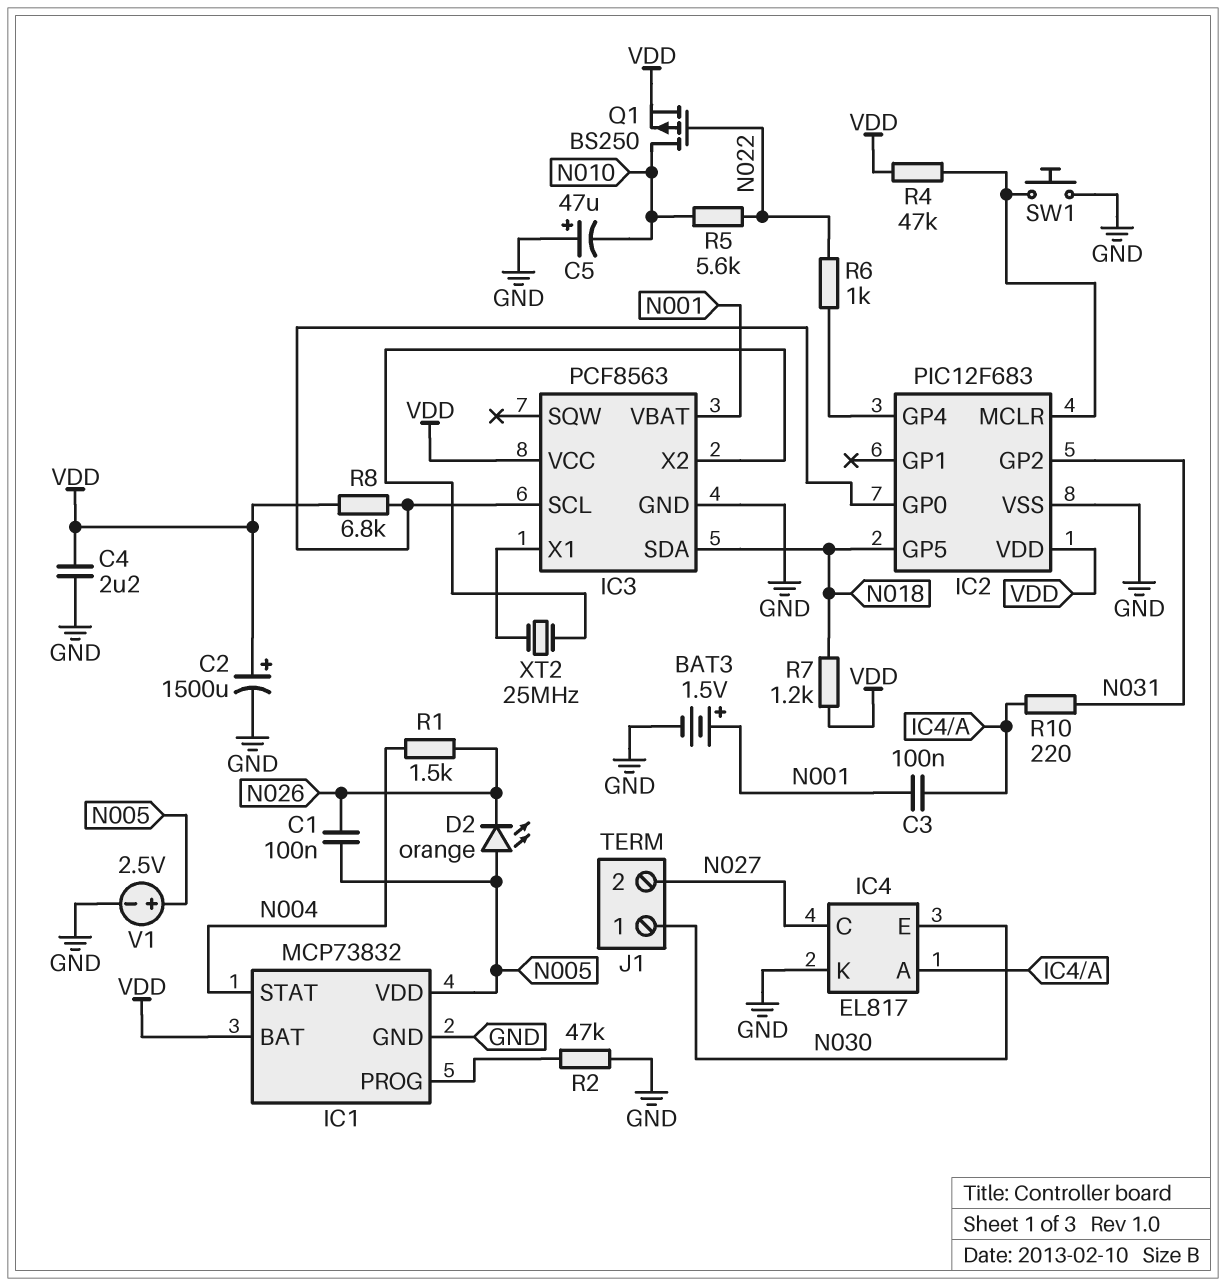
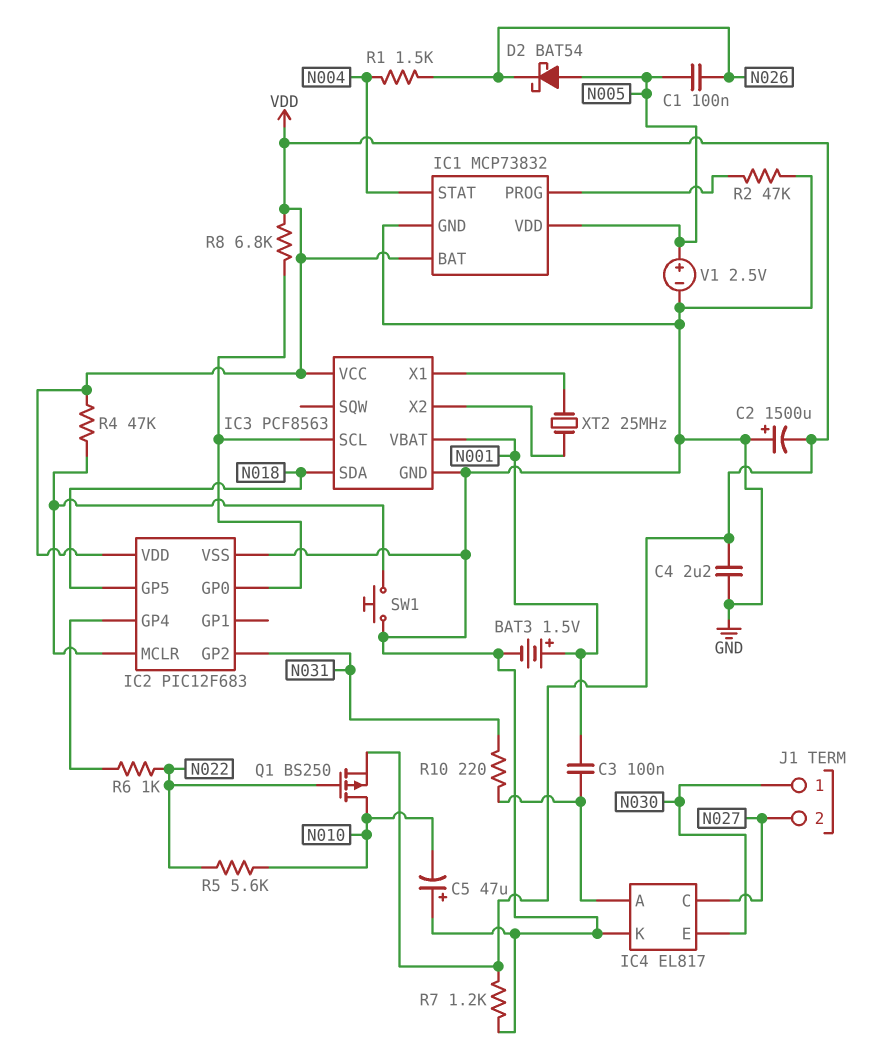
C2: 1500uF (plus VDD, minus GND) -> 1500uF (plus GND, minus VDD)
D2: LED orange (A N005, K N026) -> schottky BAT54 (A N005, K N026)
R7: 1.2k (N018, VDD) -> 1.2k (GND, VDD)

